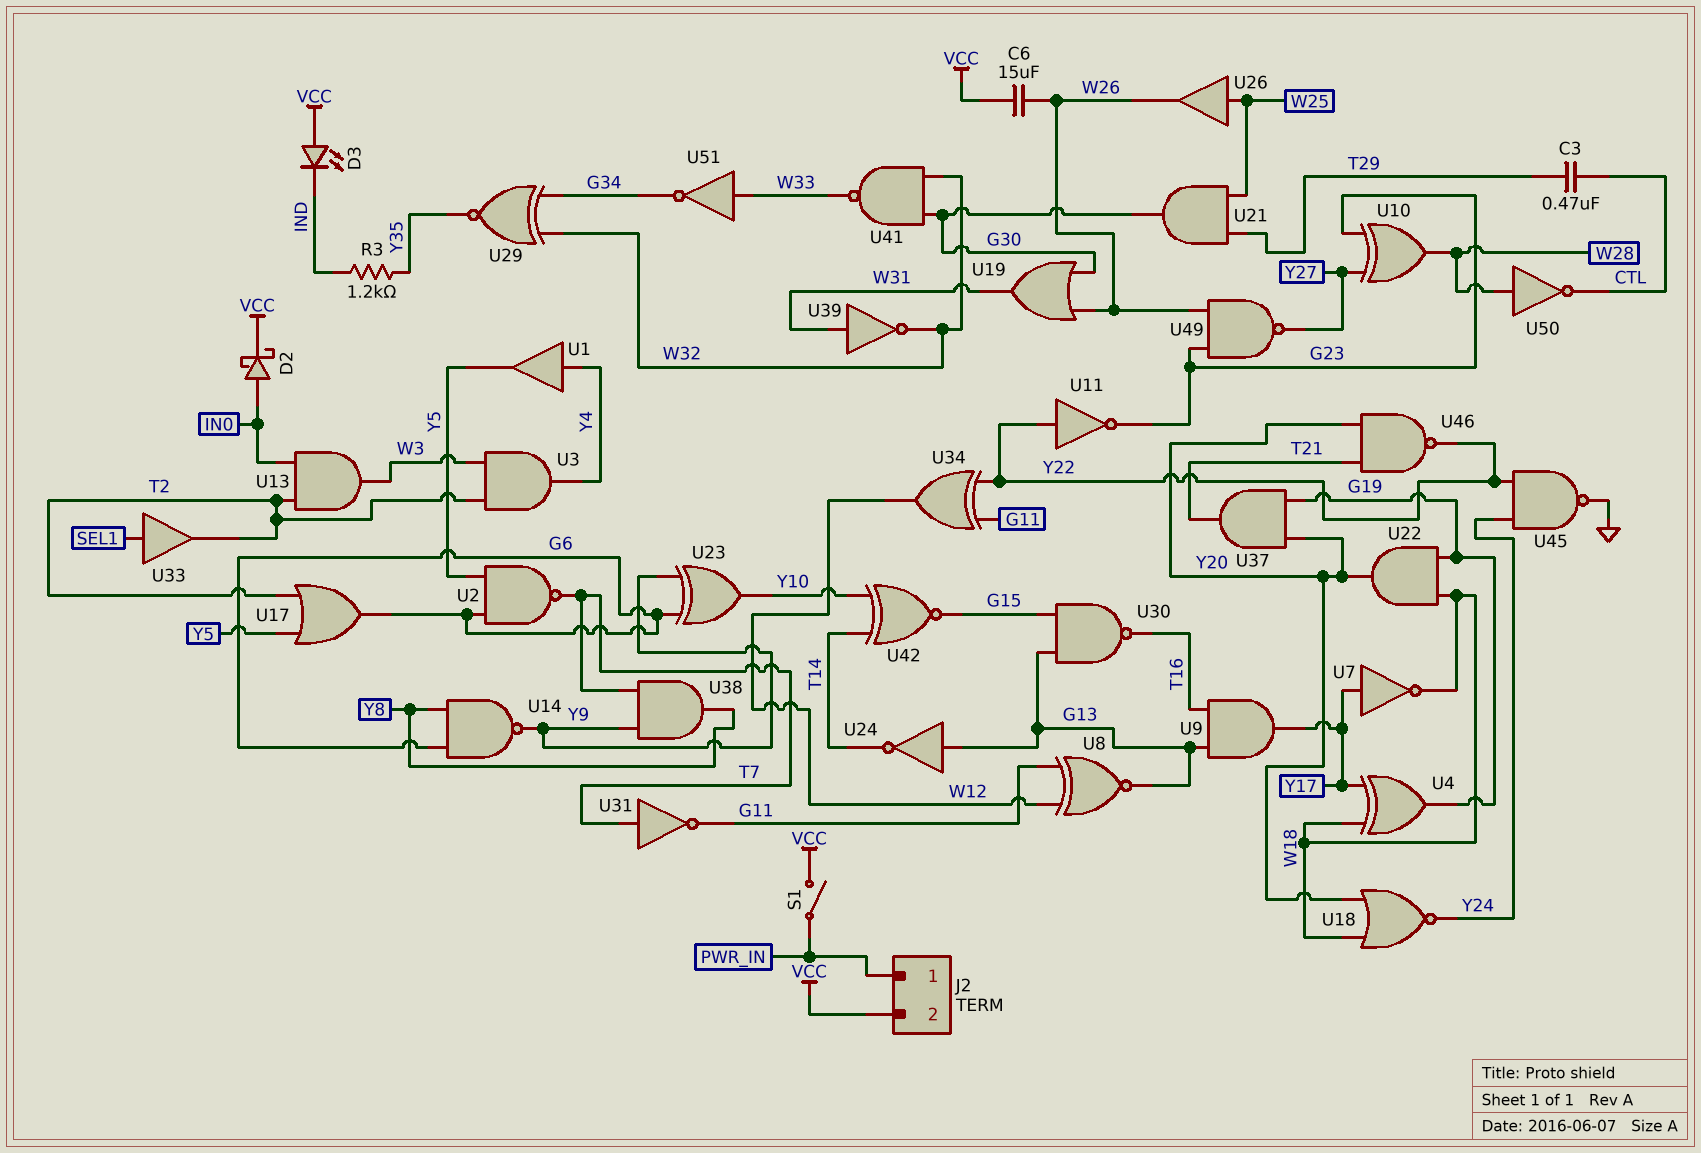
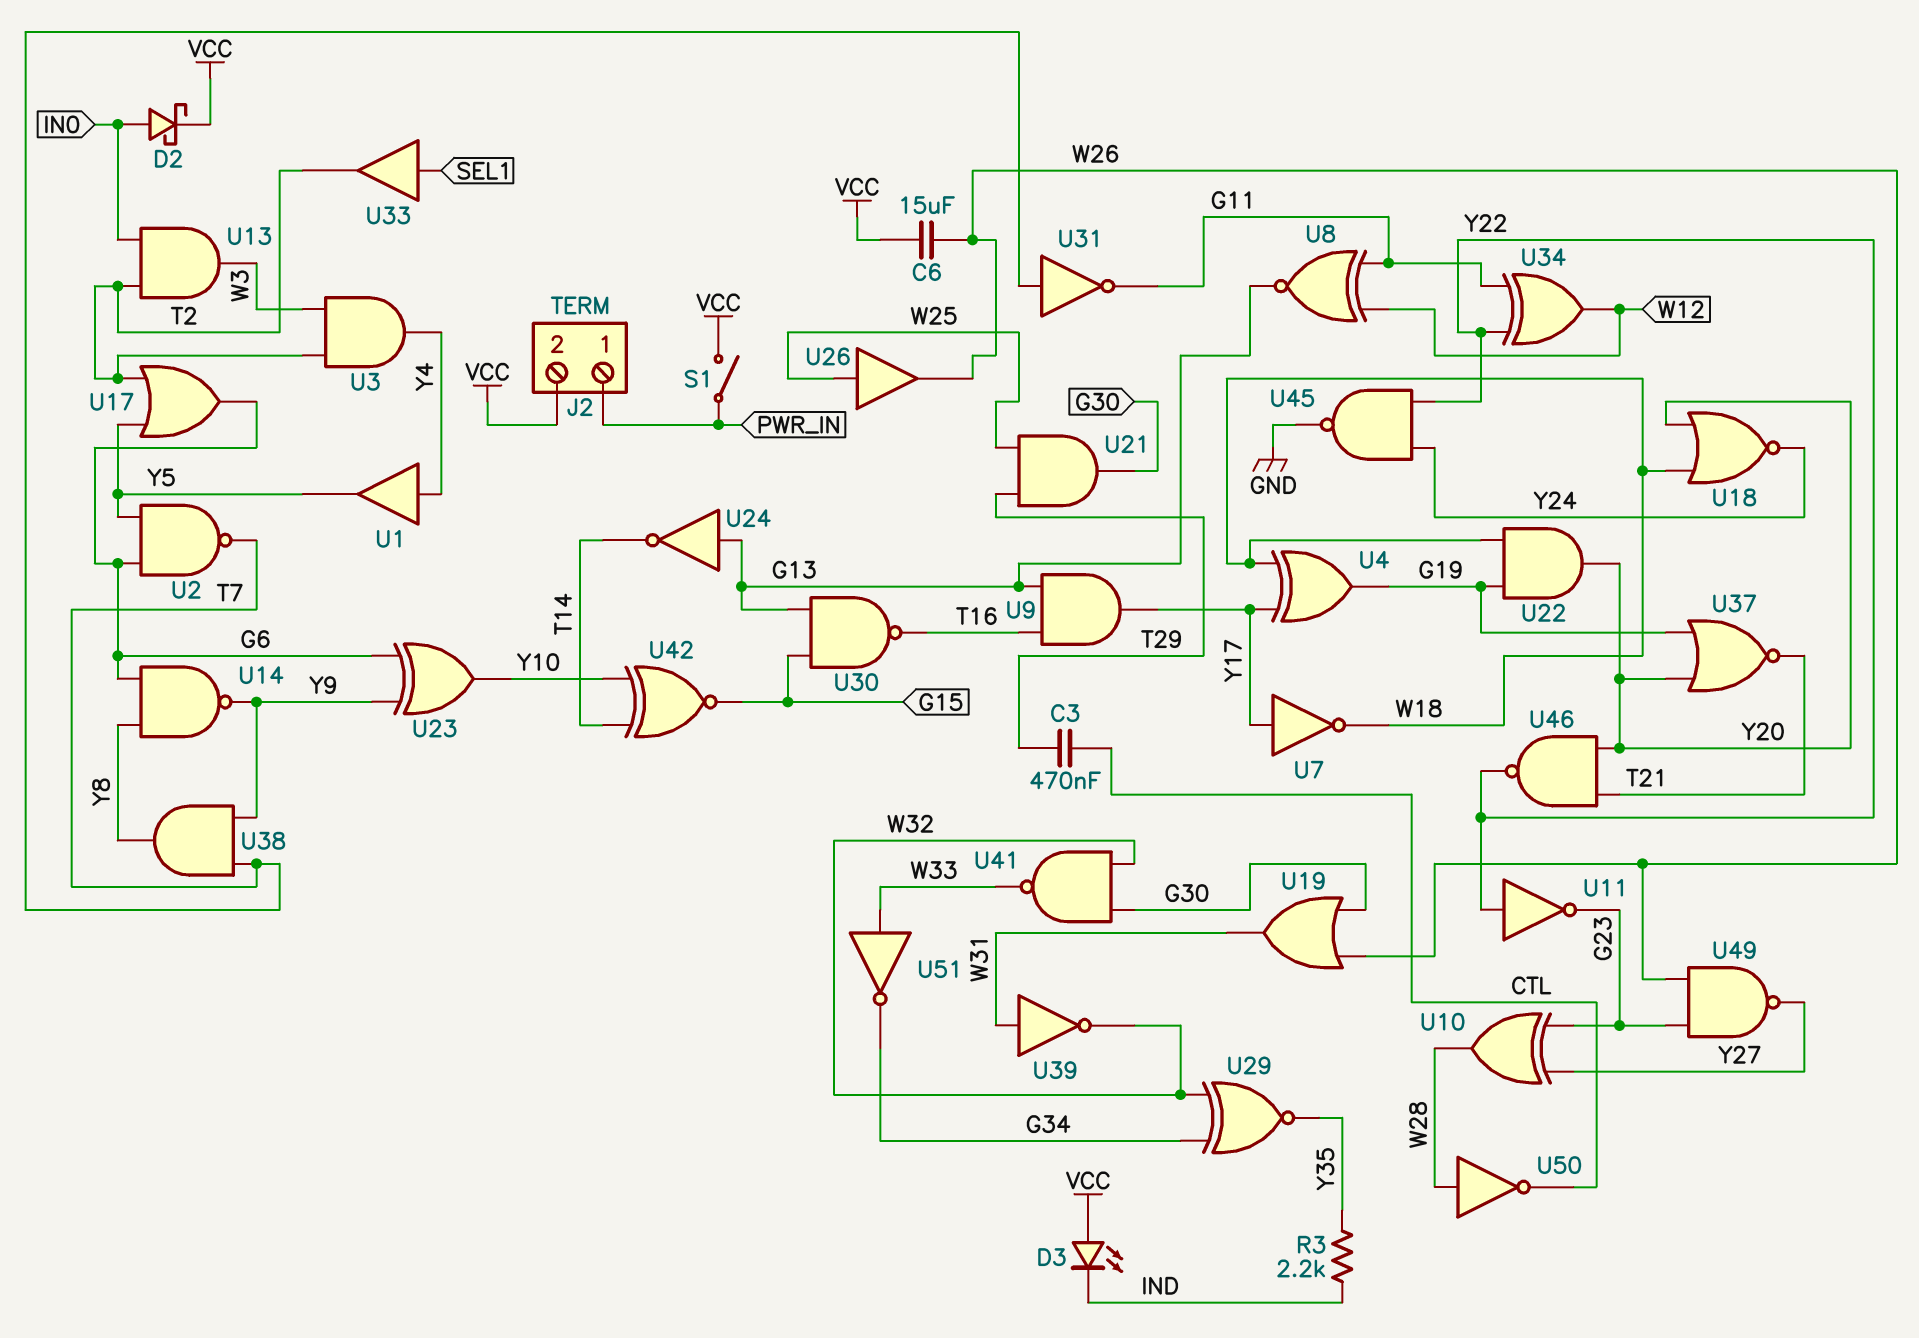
R3: 1.2k (IND, Y35) -> 2.2k (IND, Y35)
U37: AND (in G19, in Y20, out T21) -> NOR (in G19, in Y20, out T21)

